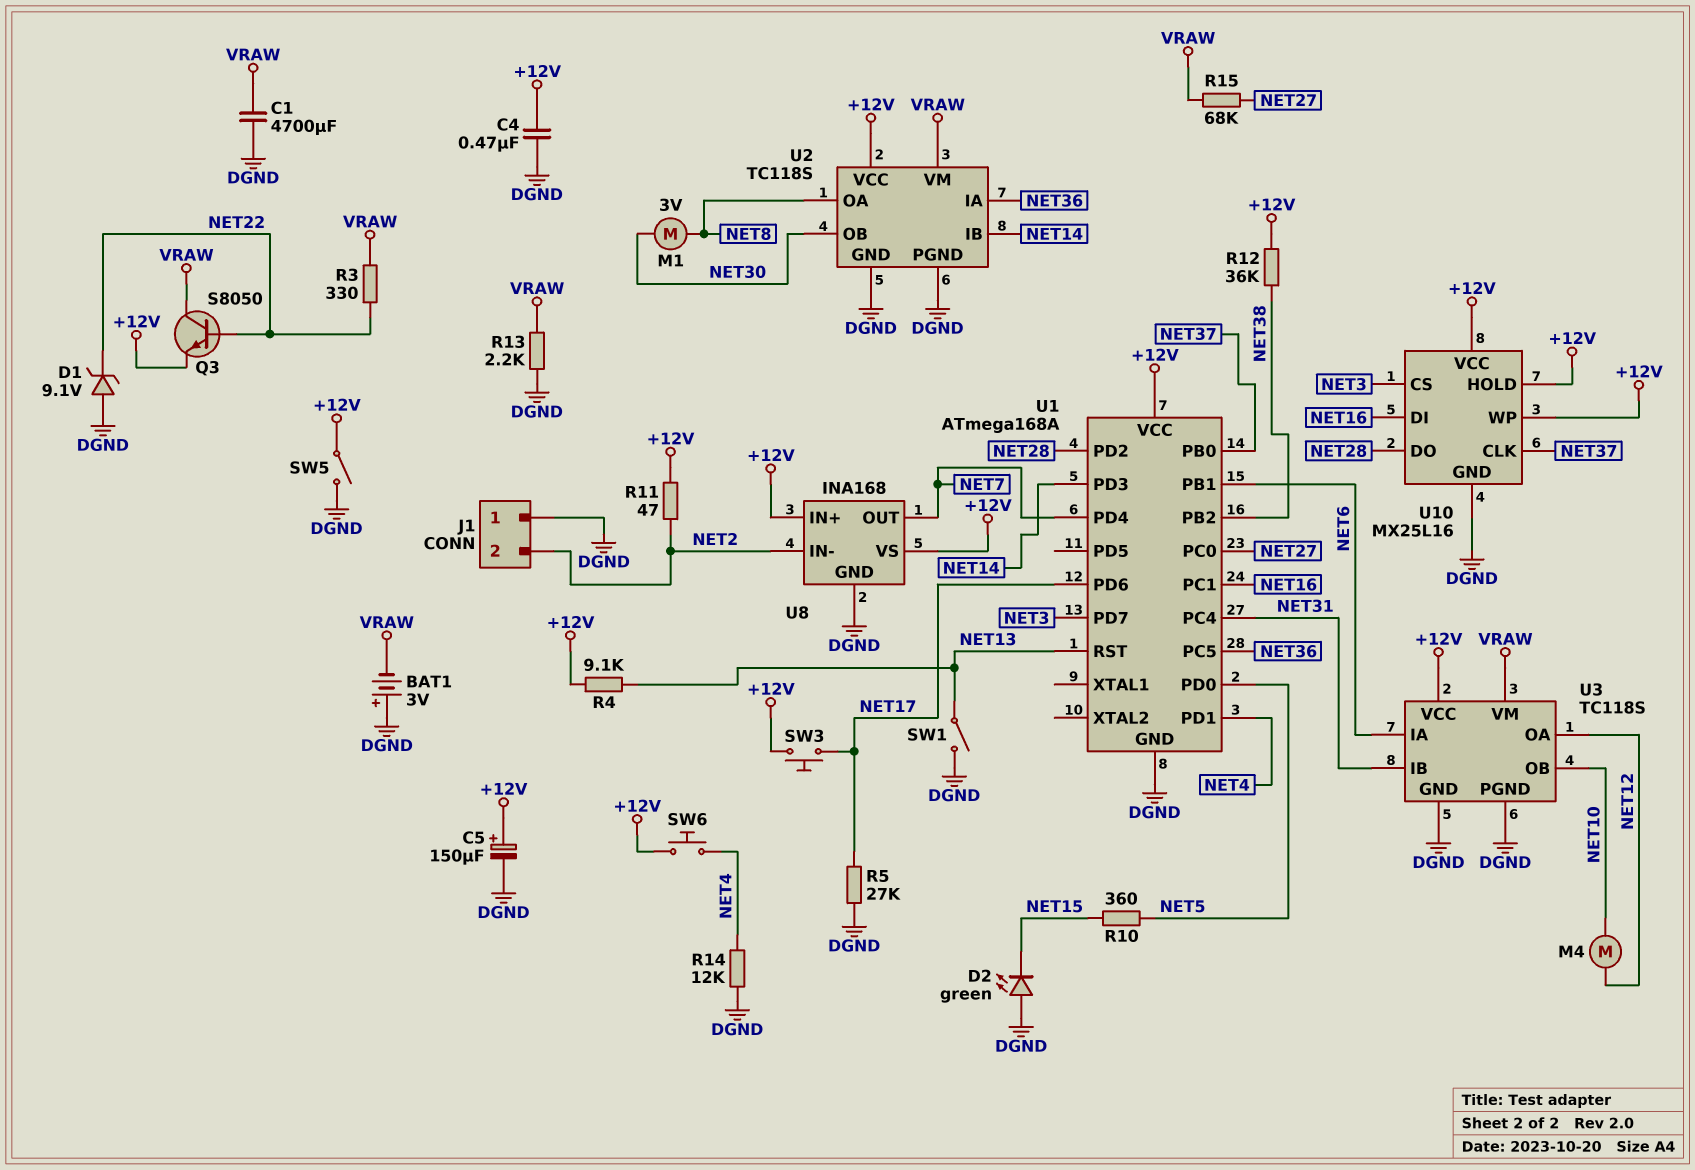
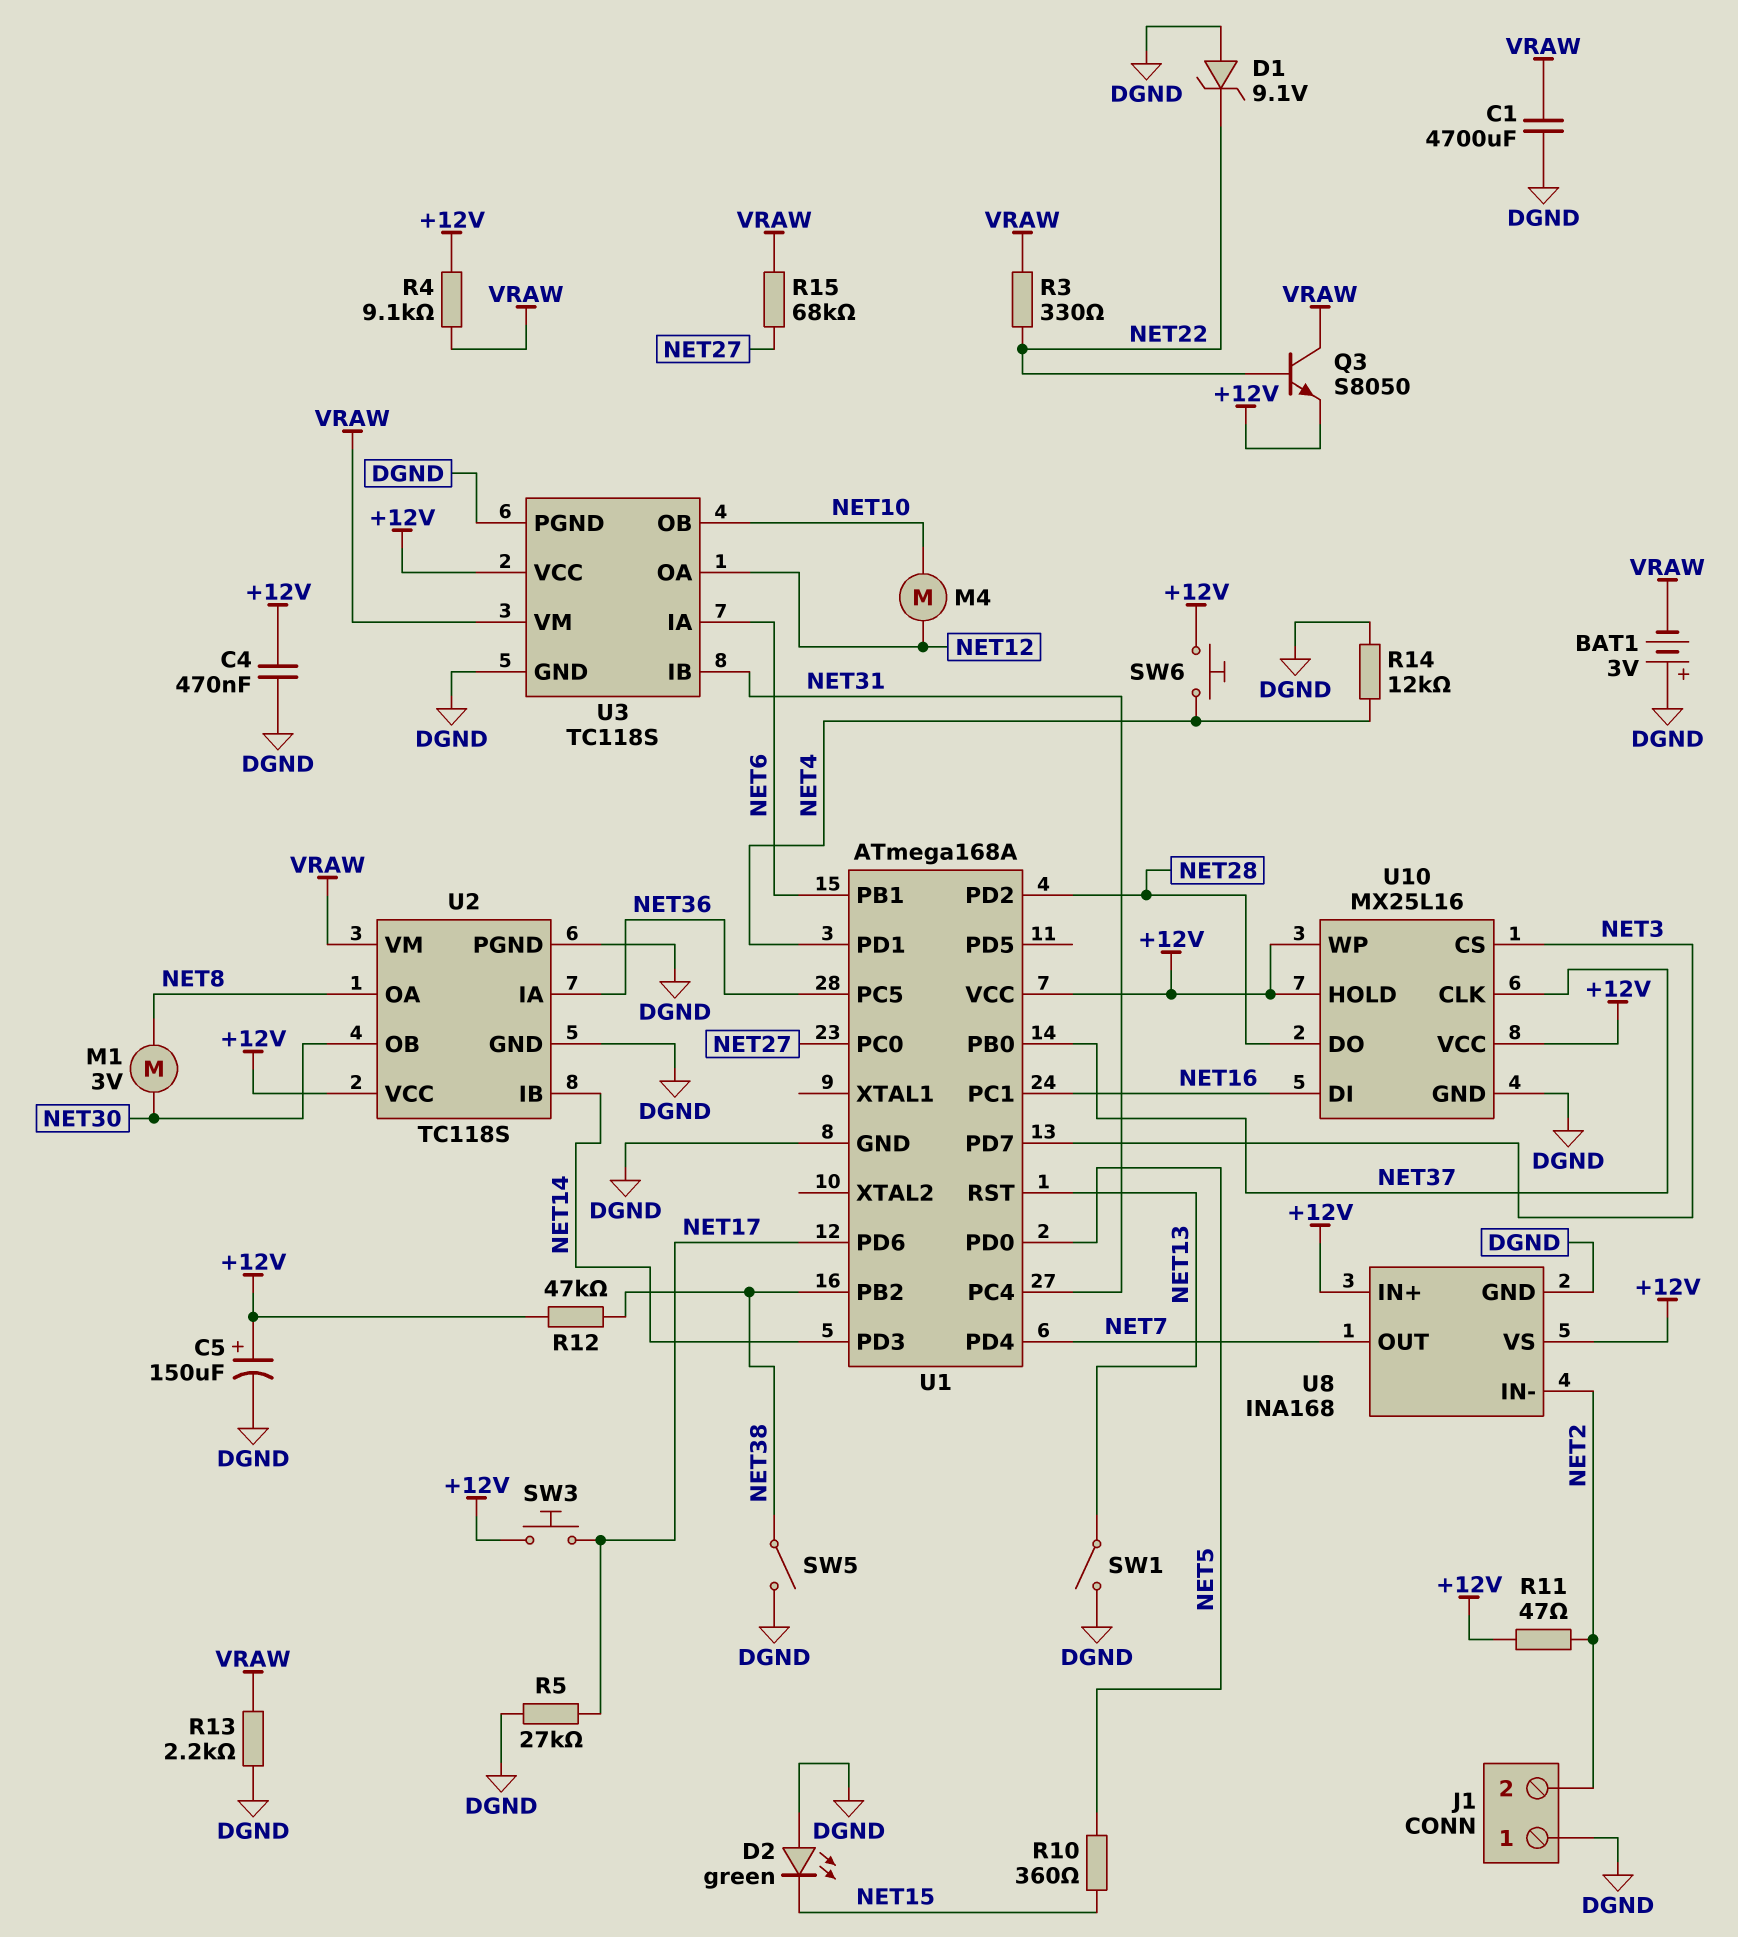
R4: 9.1k (+12V, NET13) -> 9.1k (+12V, VRAW)
R12: 36k (+12V, NET38) -> 47k (+12V, NET38)
SW5: switch (+12V, DGND) -> switch (DGND, NET38)

